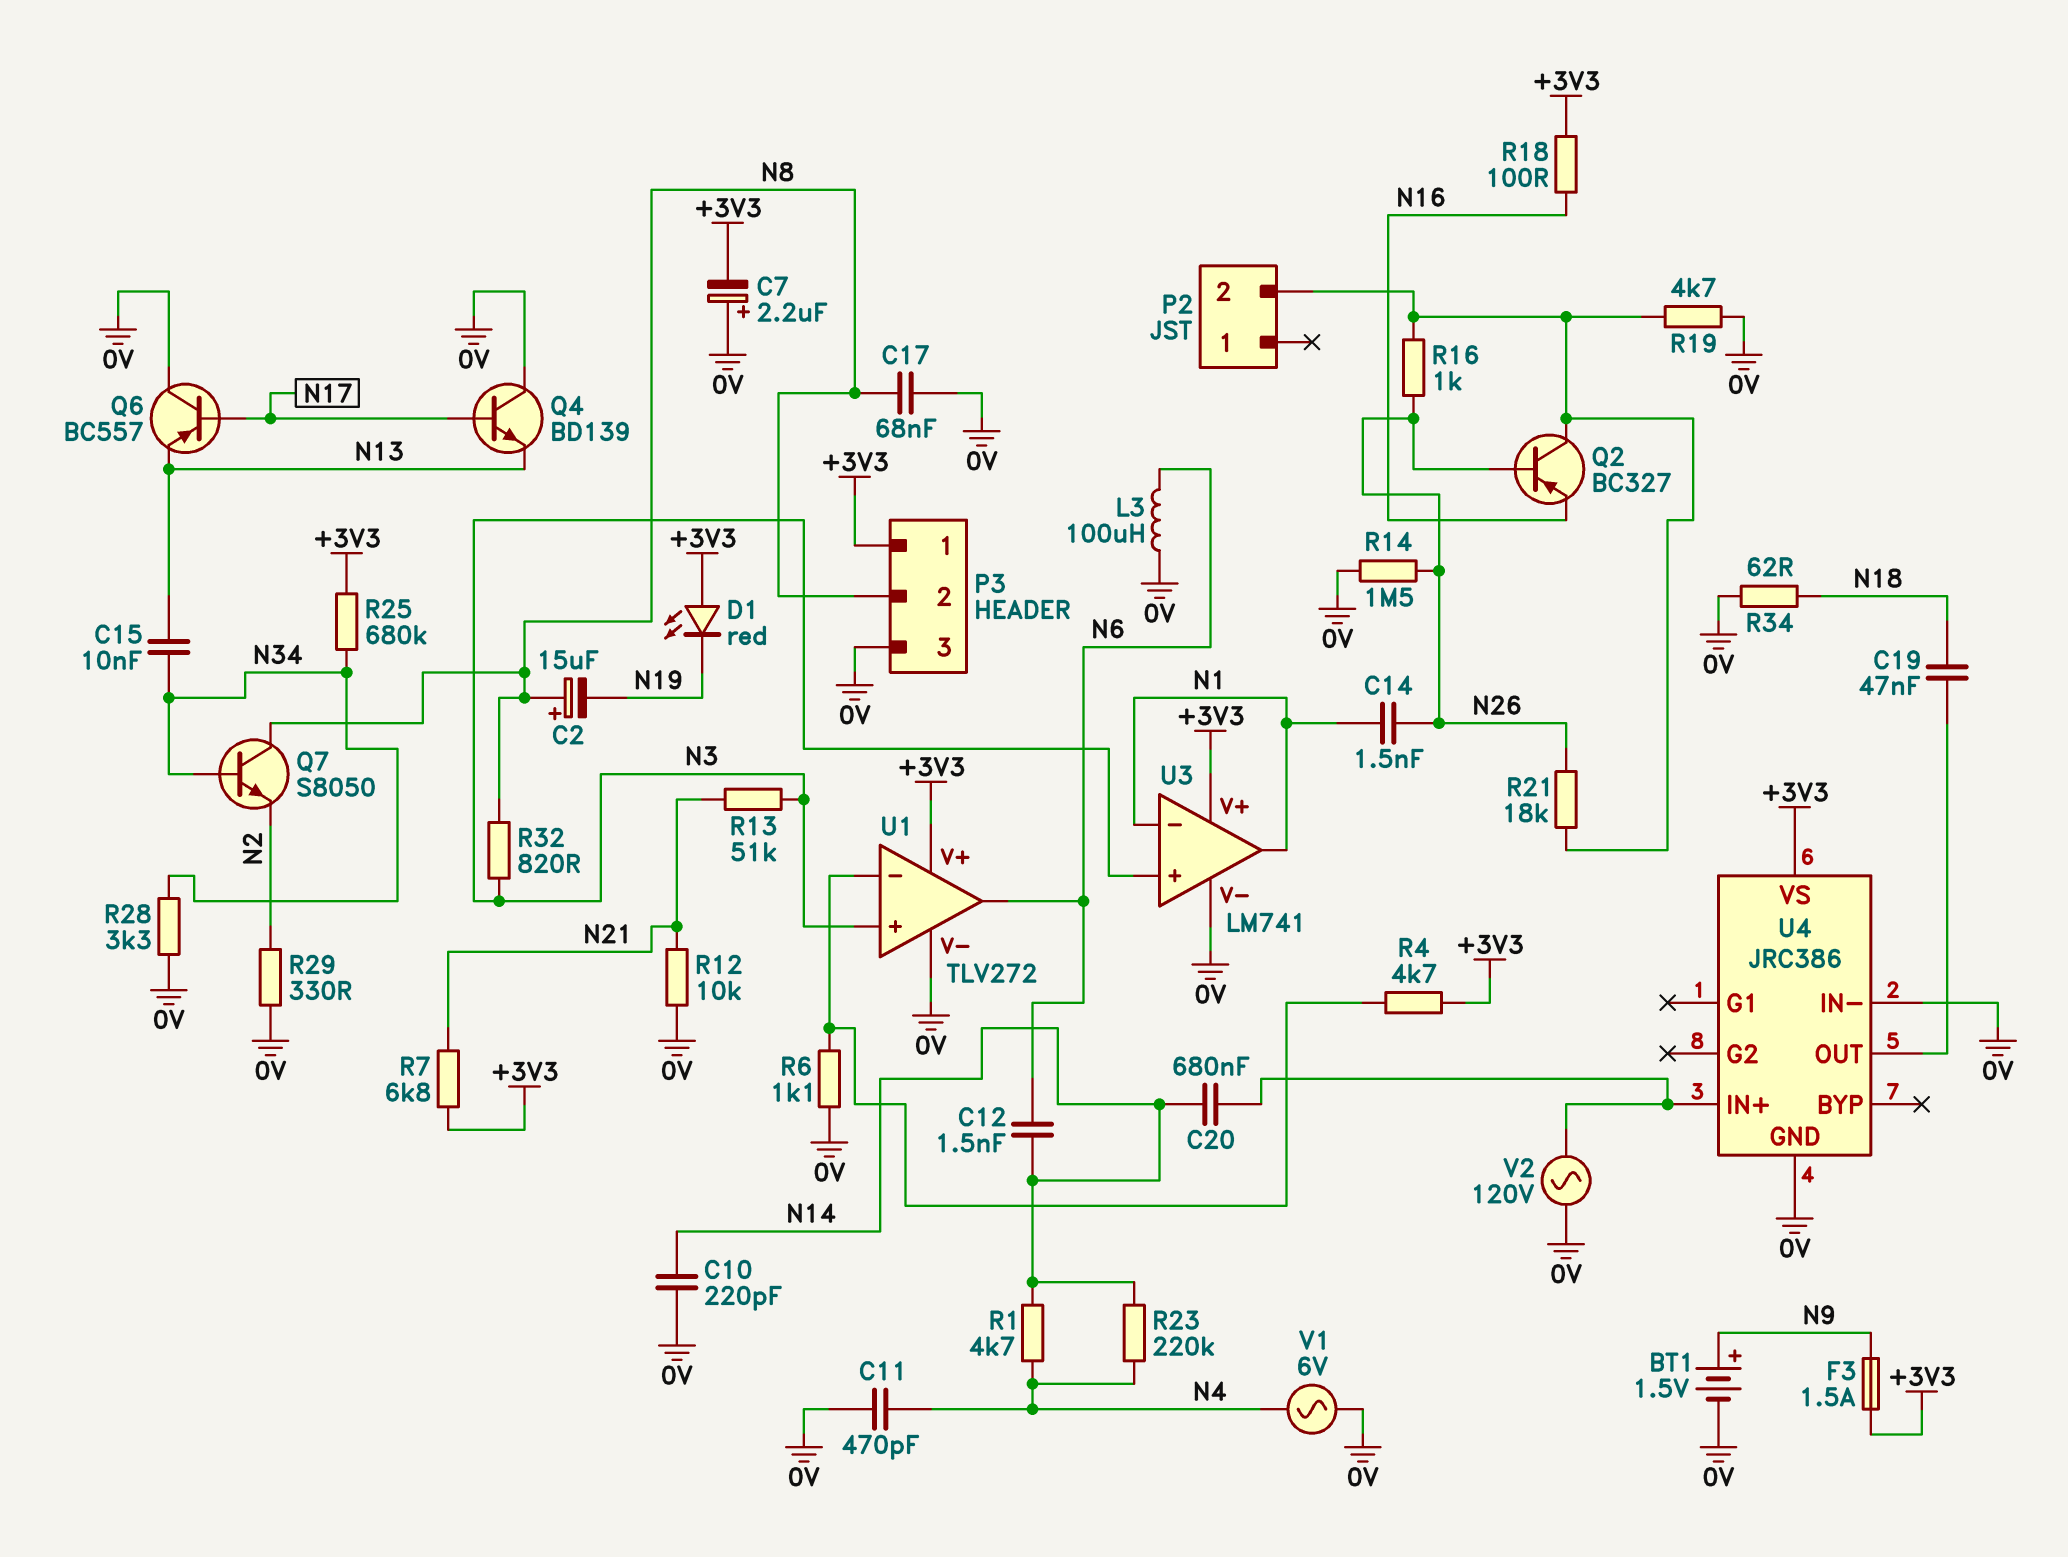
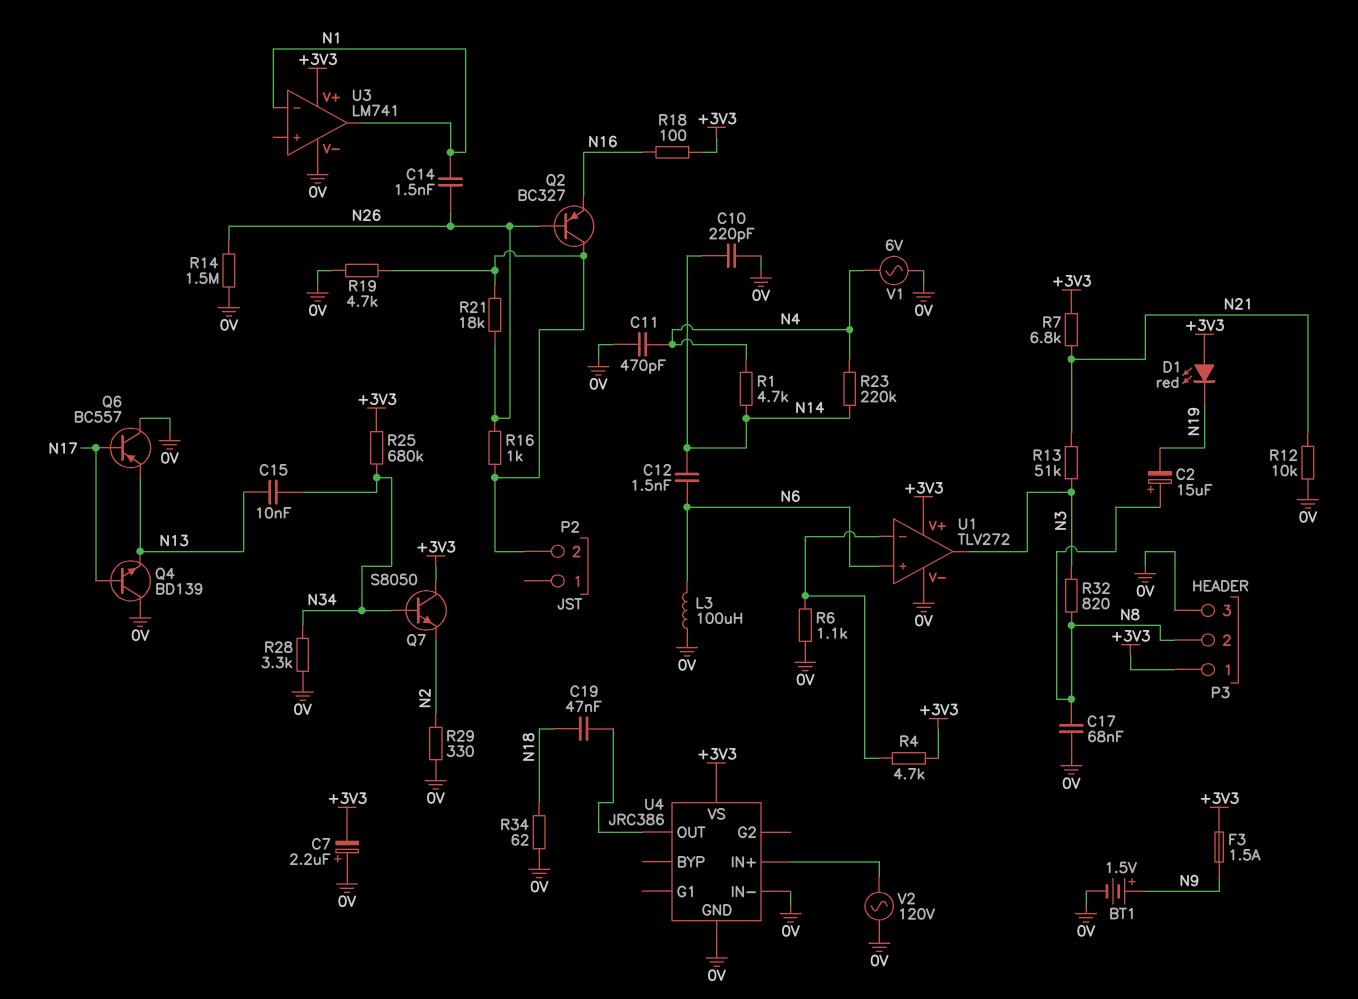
C20: 680nF (N14, U4/IN+) -> none
Q7: NPN S8050 (B N34, C N8, E N2) -> NPN S8050 (B N34, C +3V3, E N2)
U1 pin in+: N3 -> N6
U1 pin out: N6 -> N3
U3 pin in+: N3 -> none

